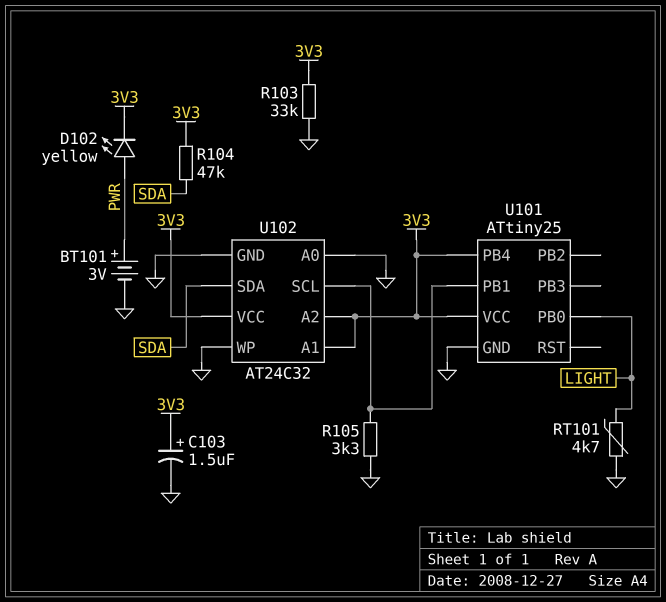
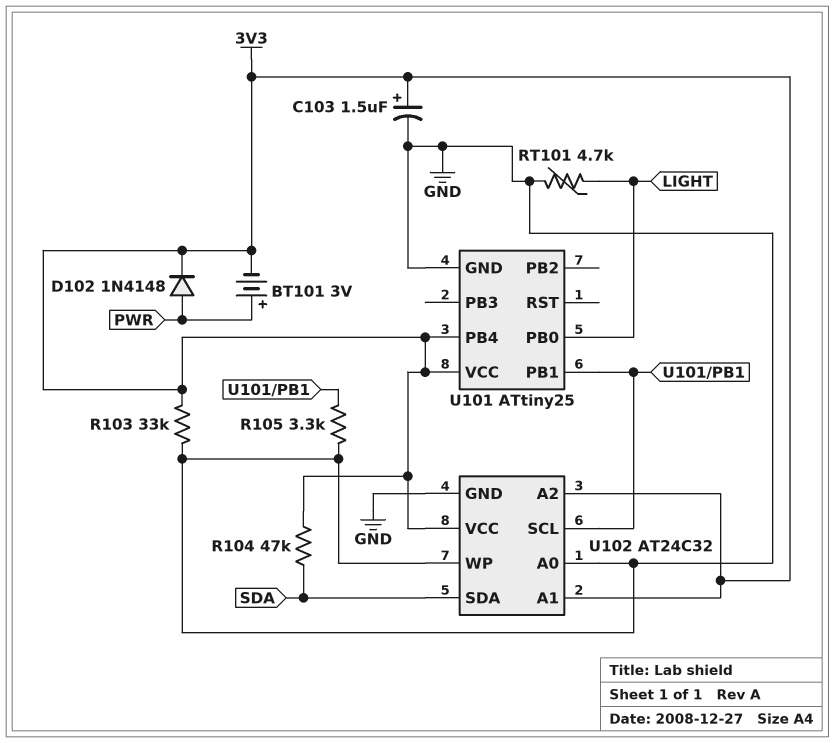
BT101: 3V (plus PWR, minus GND) -> 3V (plus PWR, minus 3V3)
D102: LED yellow (A PWR, K 3V3) -> diode 1N4148 (A PWR, K 3V3)

